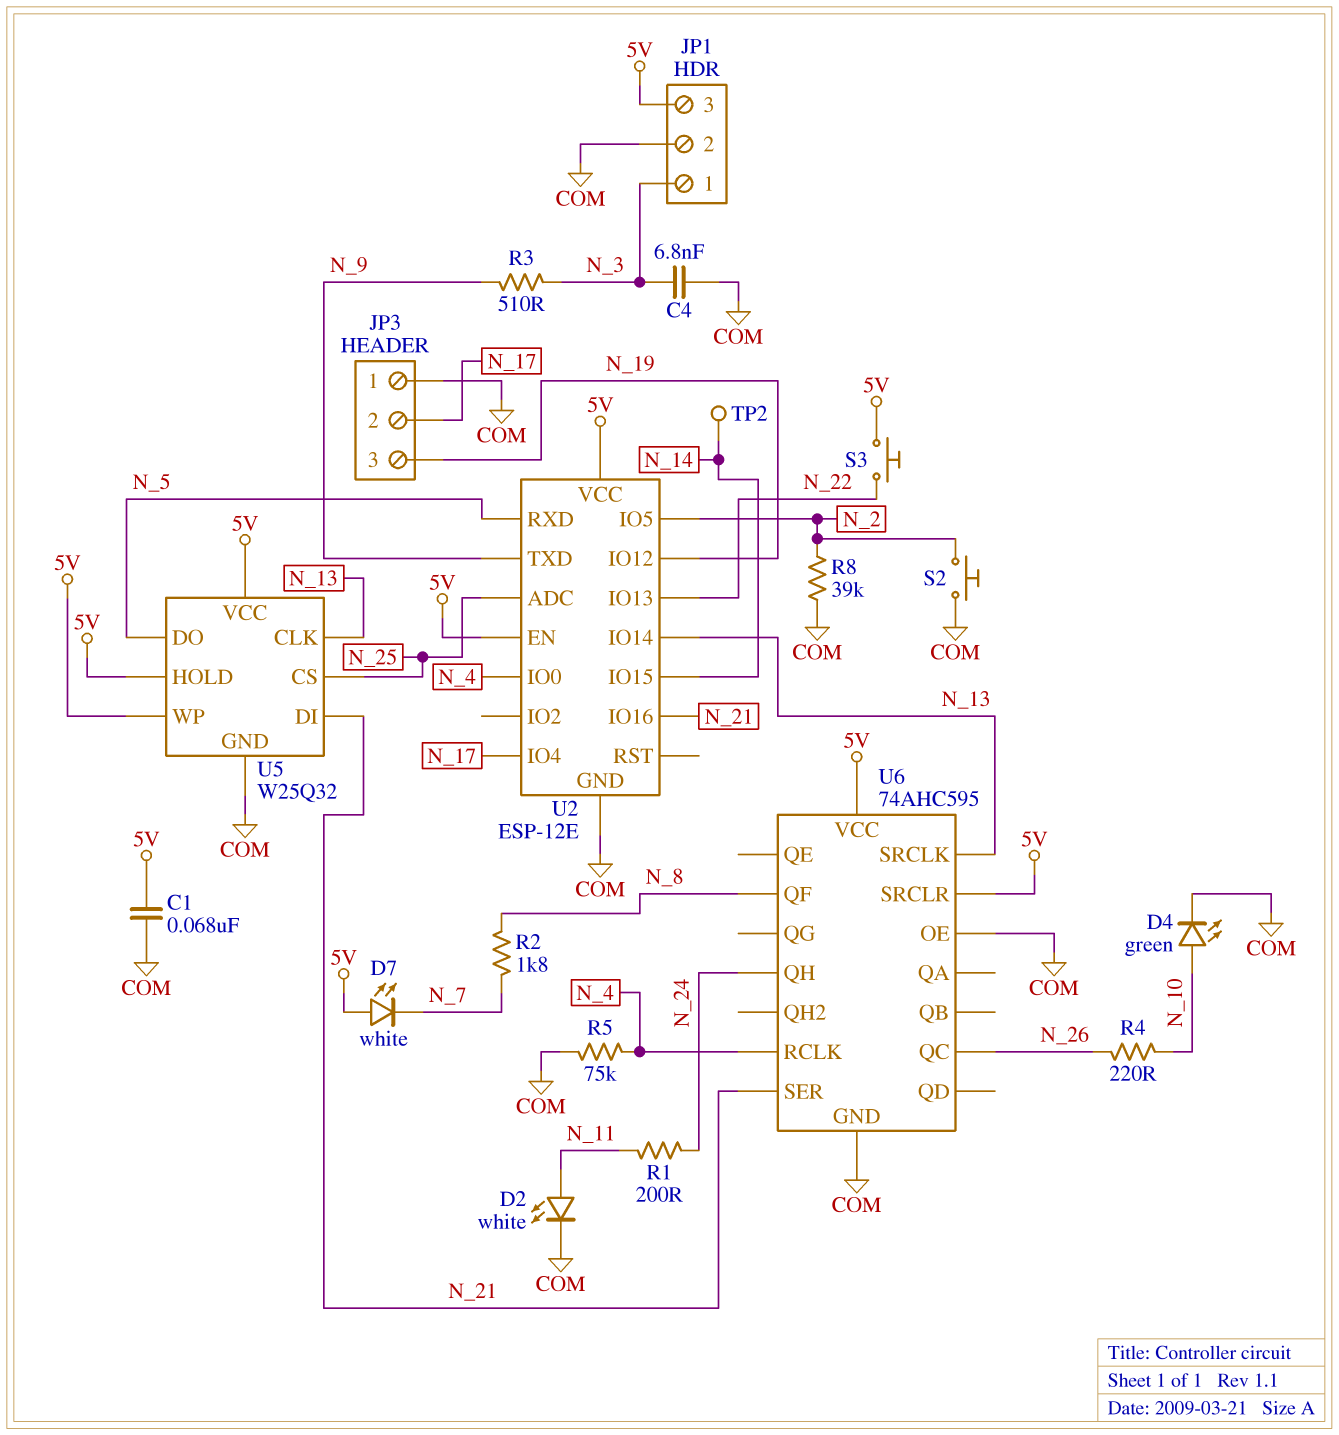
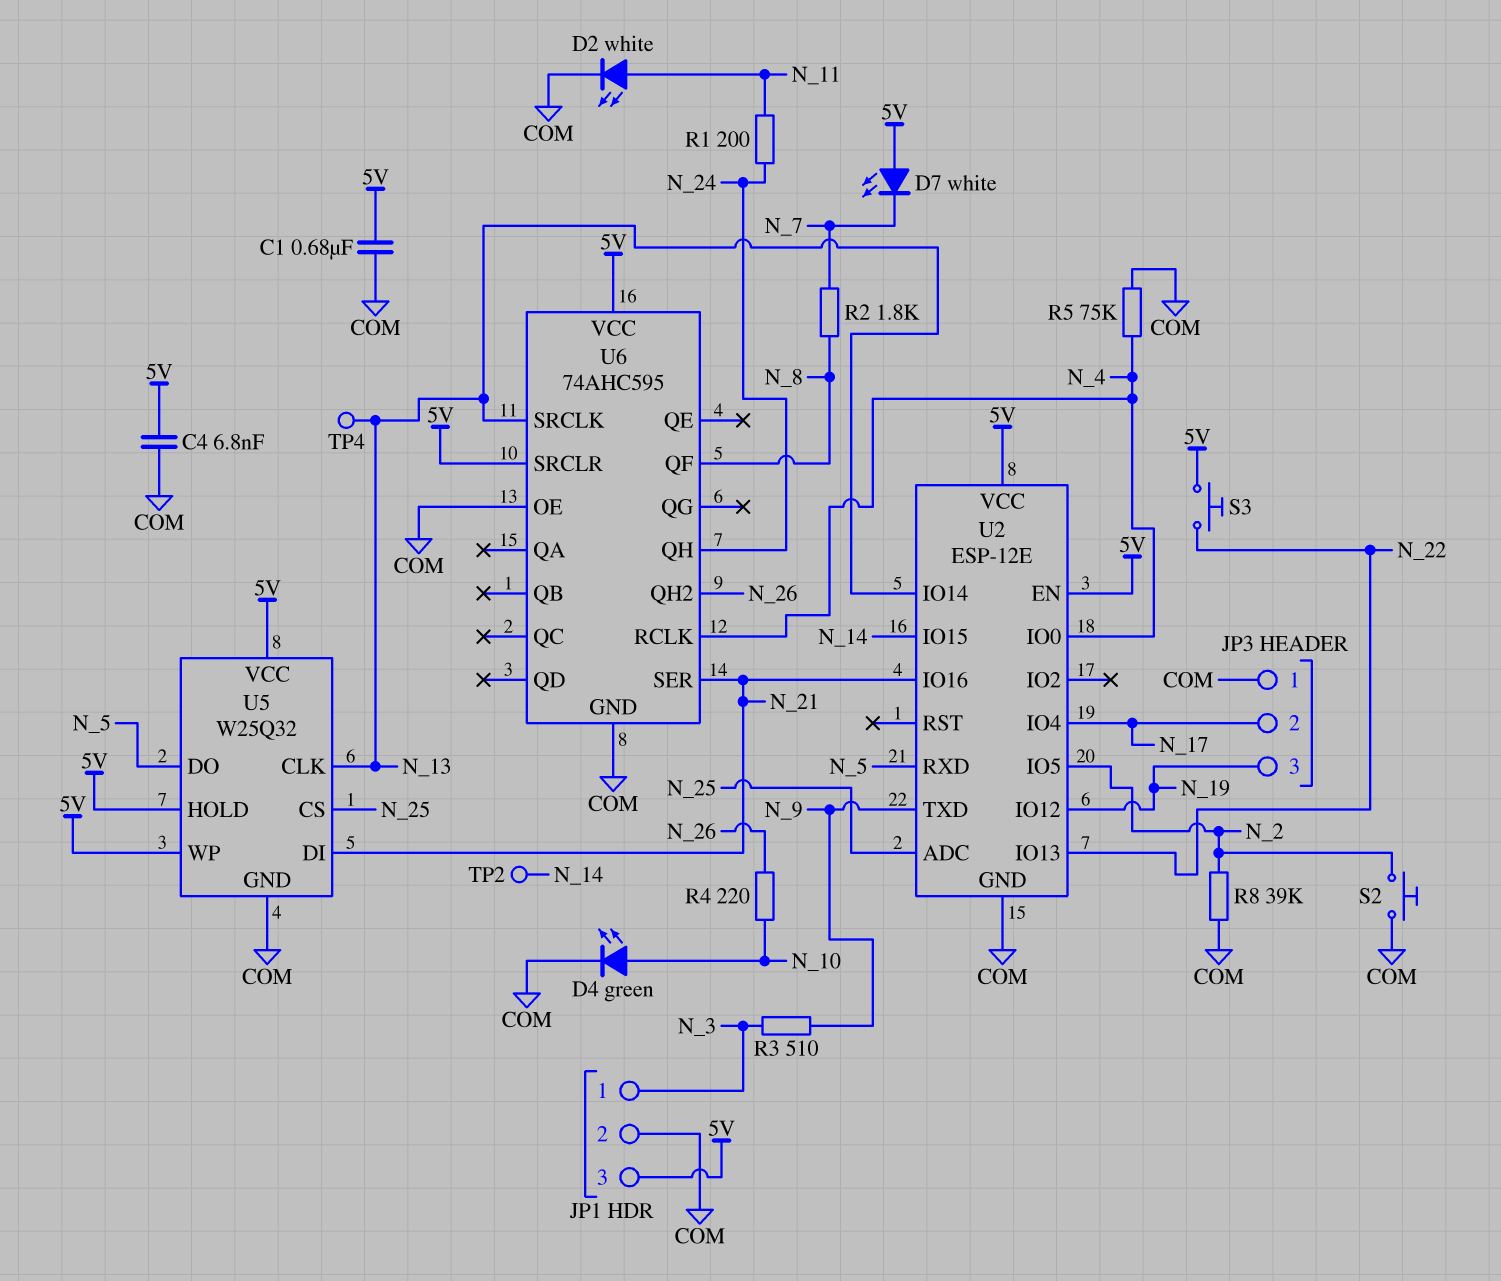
C1: 68nF (5V, COM) -> 680nF (5V, COM)
C4: 6.8nF (COM, N_3) -> 6.8nF (5V, COM)
TP4: none -> test point (N_13)
U6 pin QC: N_26 -> none
U6 pin QH2: none -> N_26

